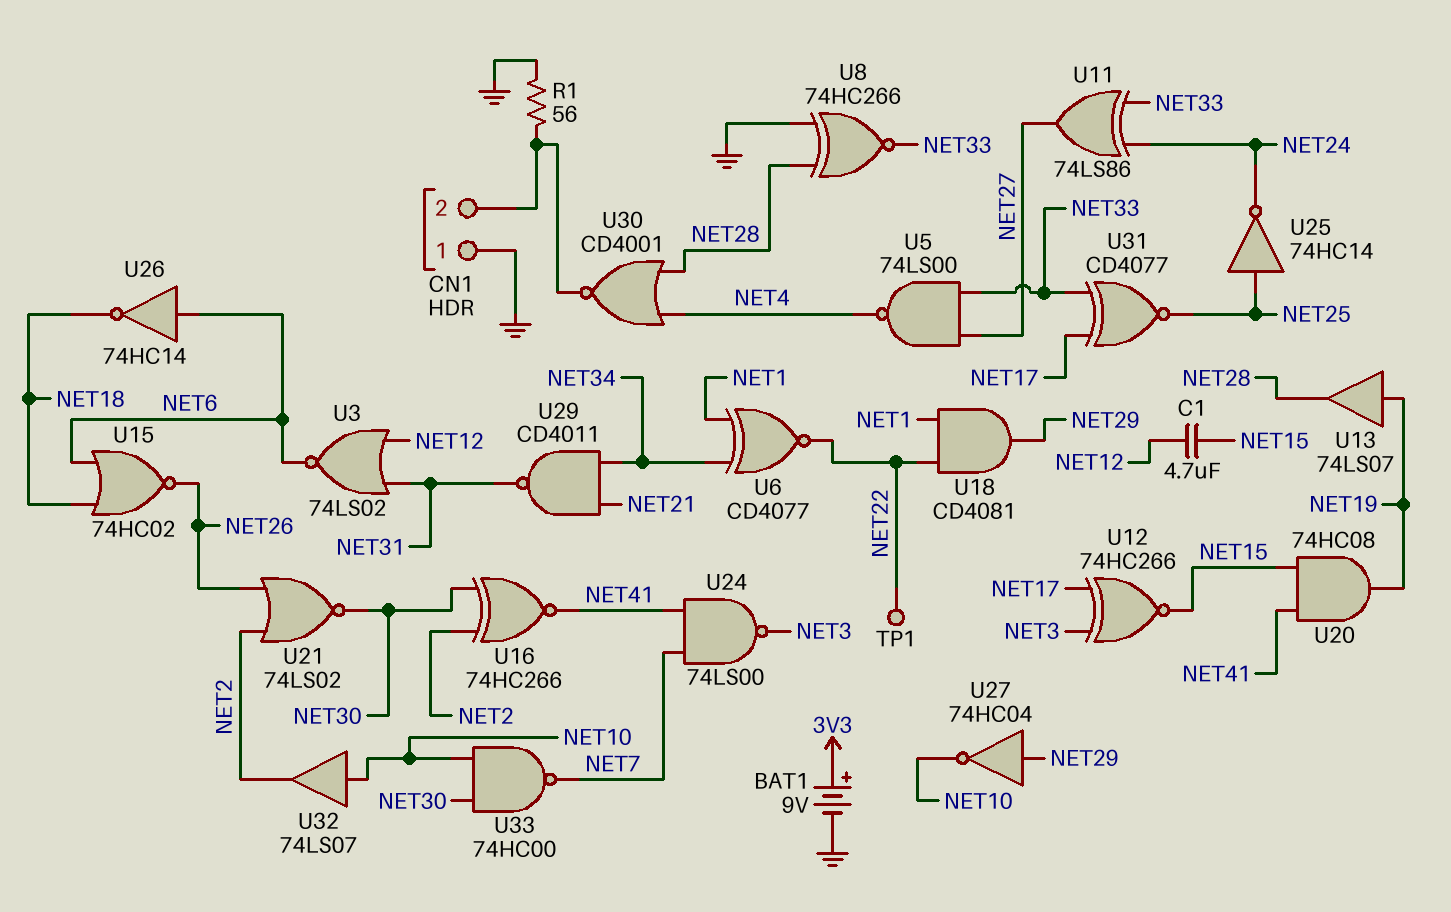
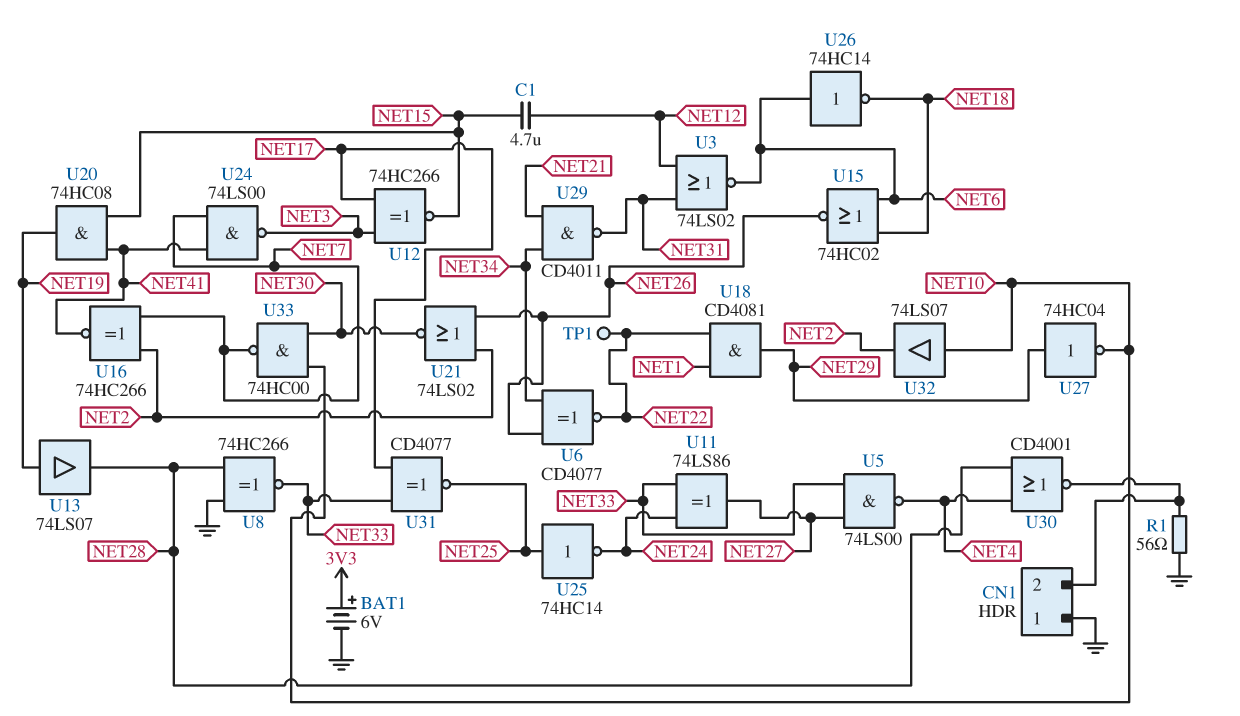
BAT1: 9V (plus 3V3, minus GND) -> 6V (plus 3V3, minus GND)
U6: XNOR CD4077 (in NET1, in NET34, out NET22) -> XNOR CD4077 (in NET26, in NET34, out NET22)
U16: XNOR 74HC266 (in NET2, in NET30, out NET41) -> XNOR 74HC266 (in NET2, in NET7, out NET41)

